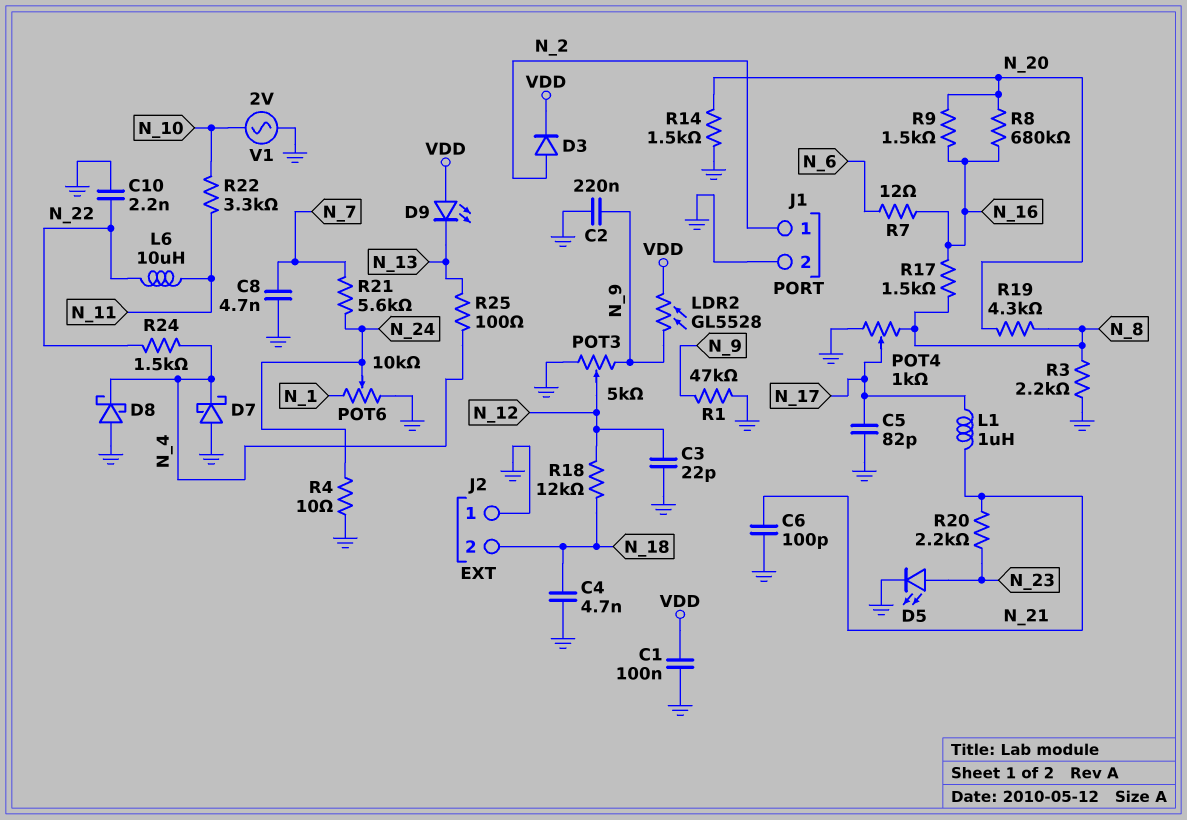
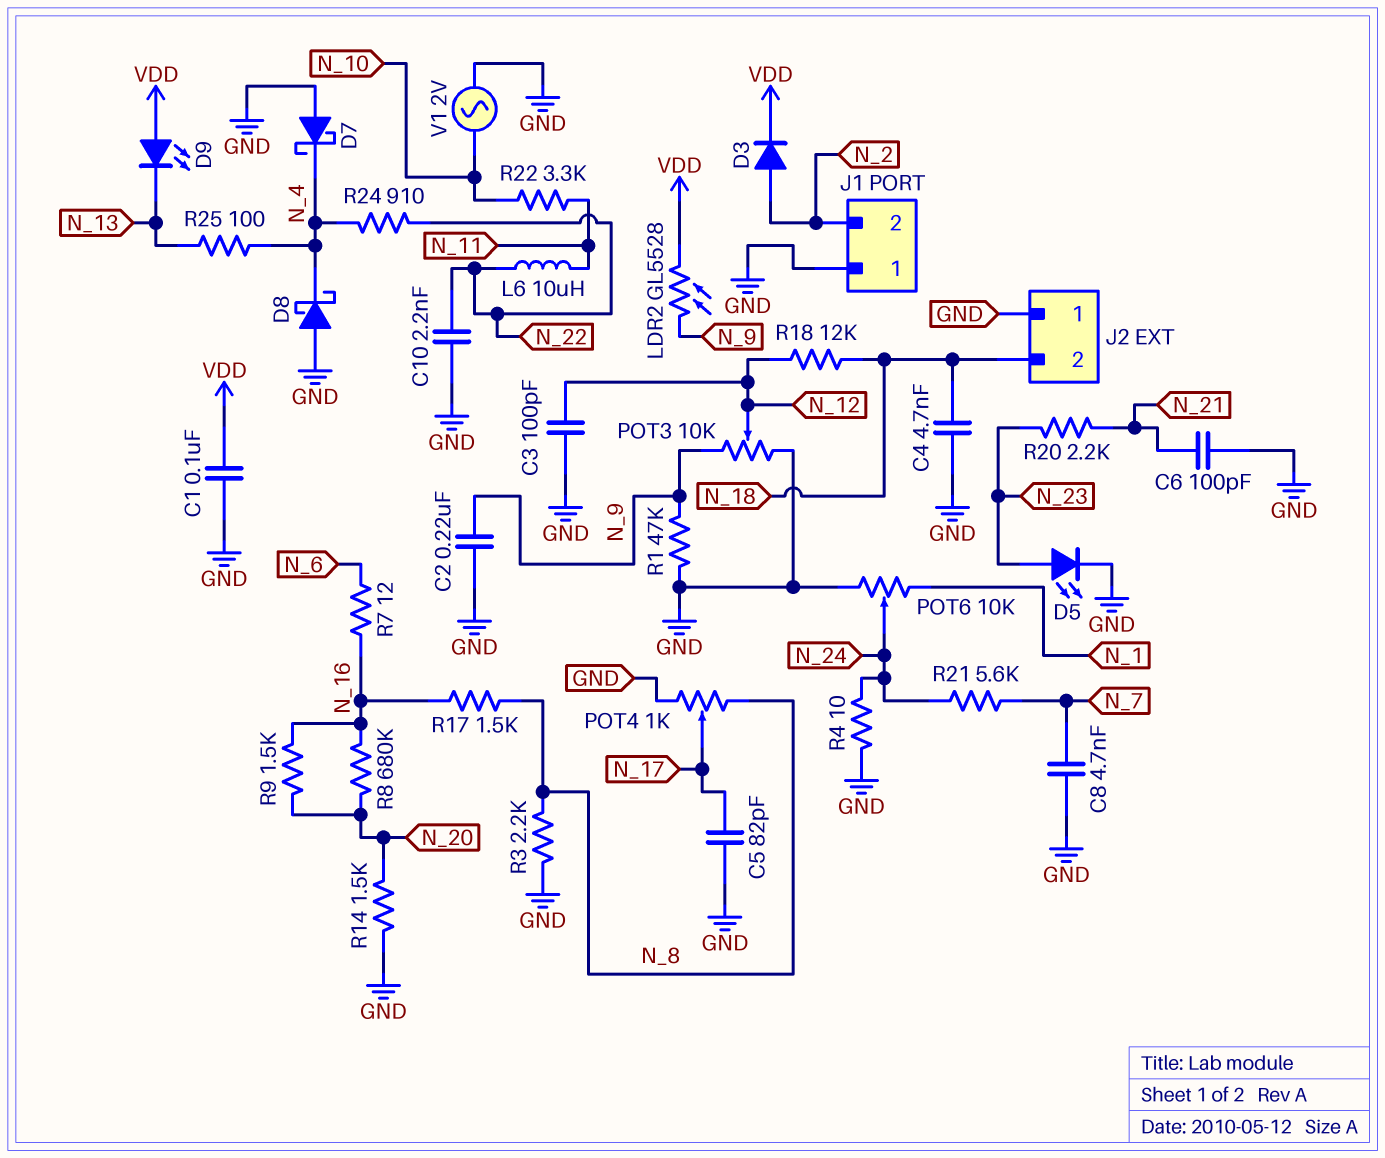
C3: 22pF (GND, N_12) -> 100pF (GND, N_12)
J1 pin 1: N_2 -> GND
J1 pin 2: GND -> N_2
L1: 1uH (N_17, N_21) -> none
POT3: 5k (GND, N_9, wiper N_12) -> 10k (GND, N_9, wiper N_12)
R19: 4.3k (N_8, N_20) -> none
R24: 1.5k (N_4, N_22) -> 910 (N_4, N_22)

